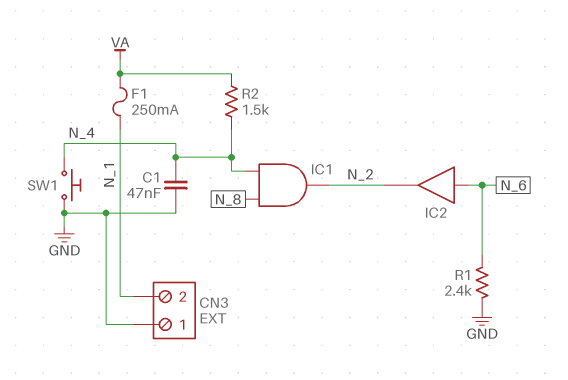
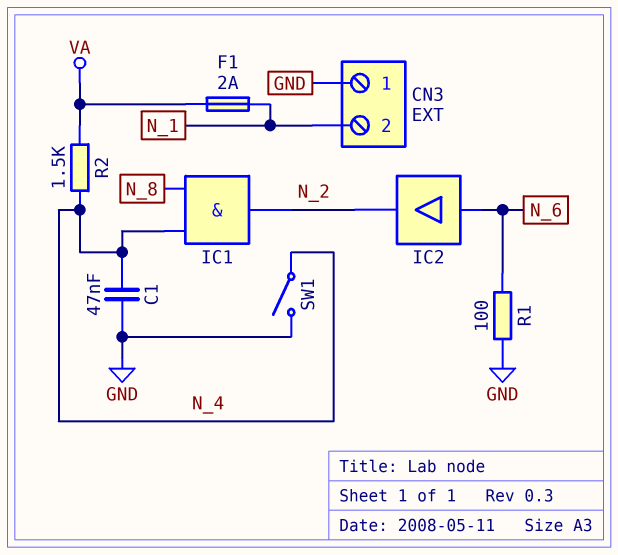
F1: 250mA (N_1, VA) -> 2A (N_1, VA)
R1: 2.4k (GND, N_6) -> 100 (GND, N_6)
SW1: button (GND, N_4) -> switch (GND, N_4)

